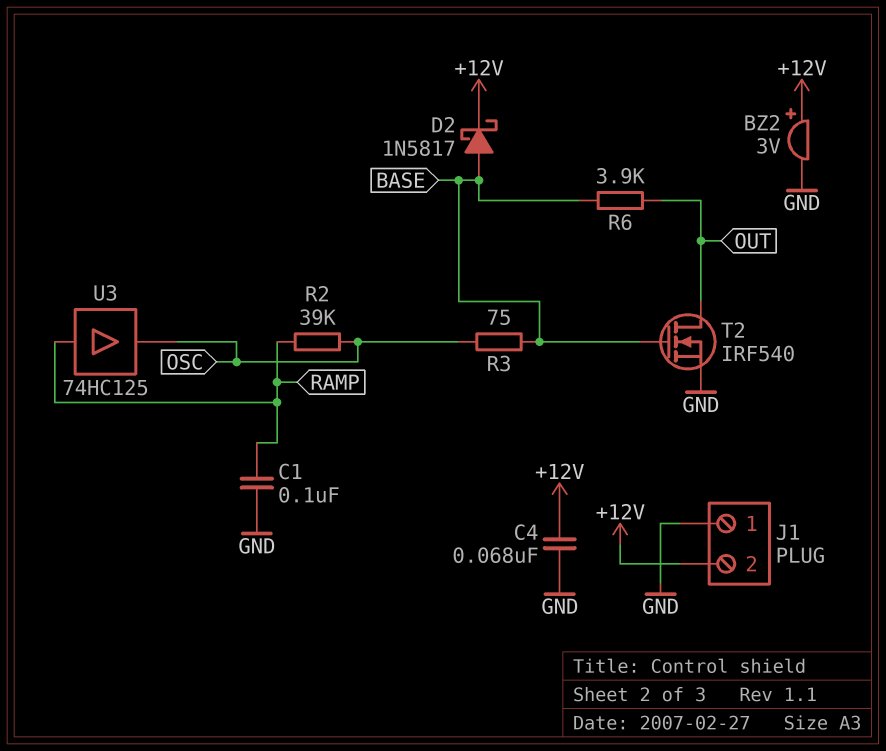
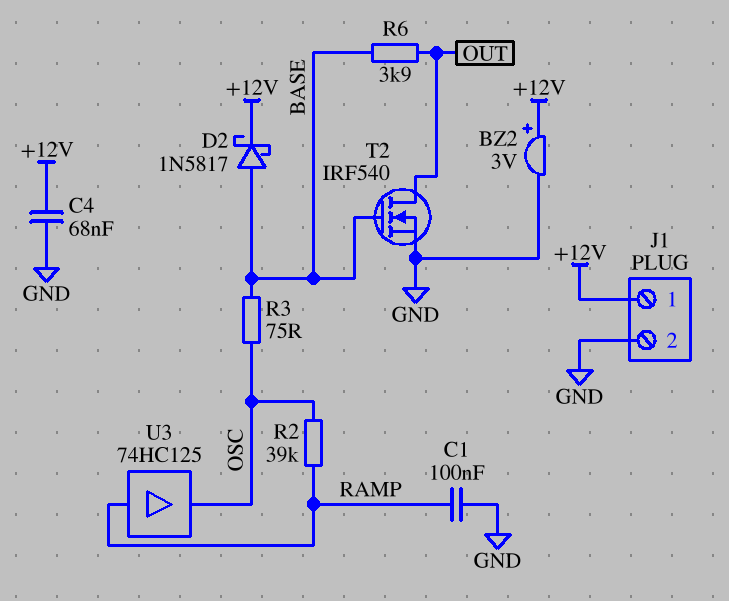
J1 pin 1: GND -> +12V
J1 pin 2: +12V -> GND

